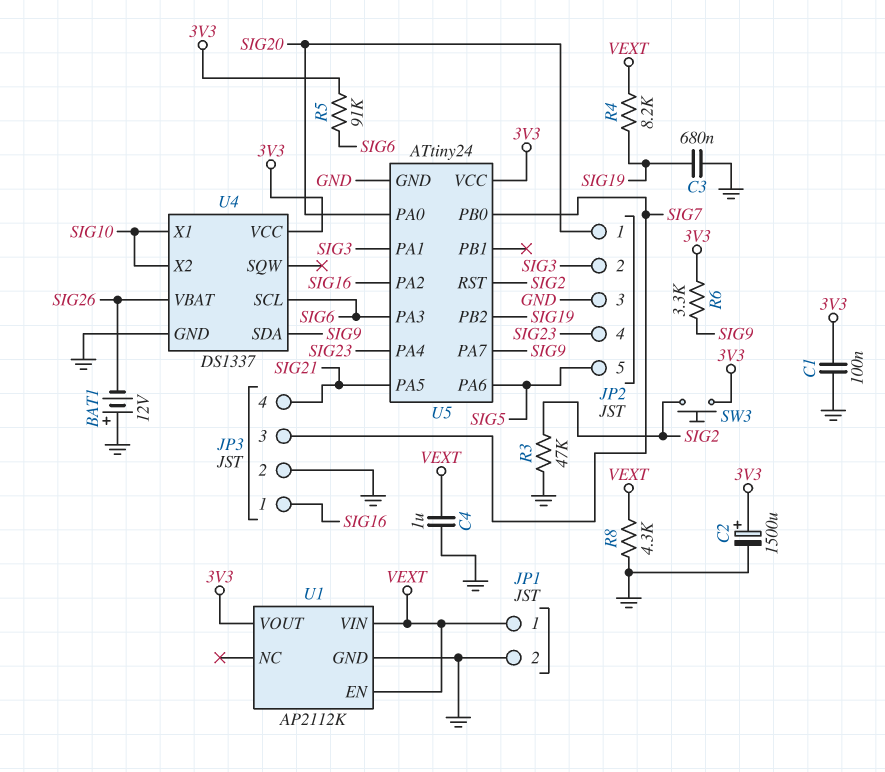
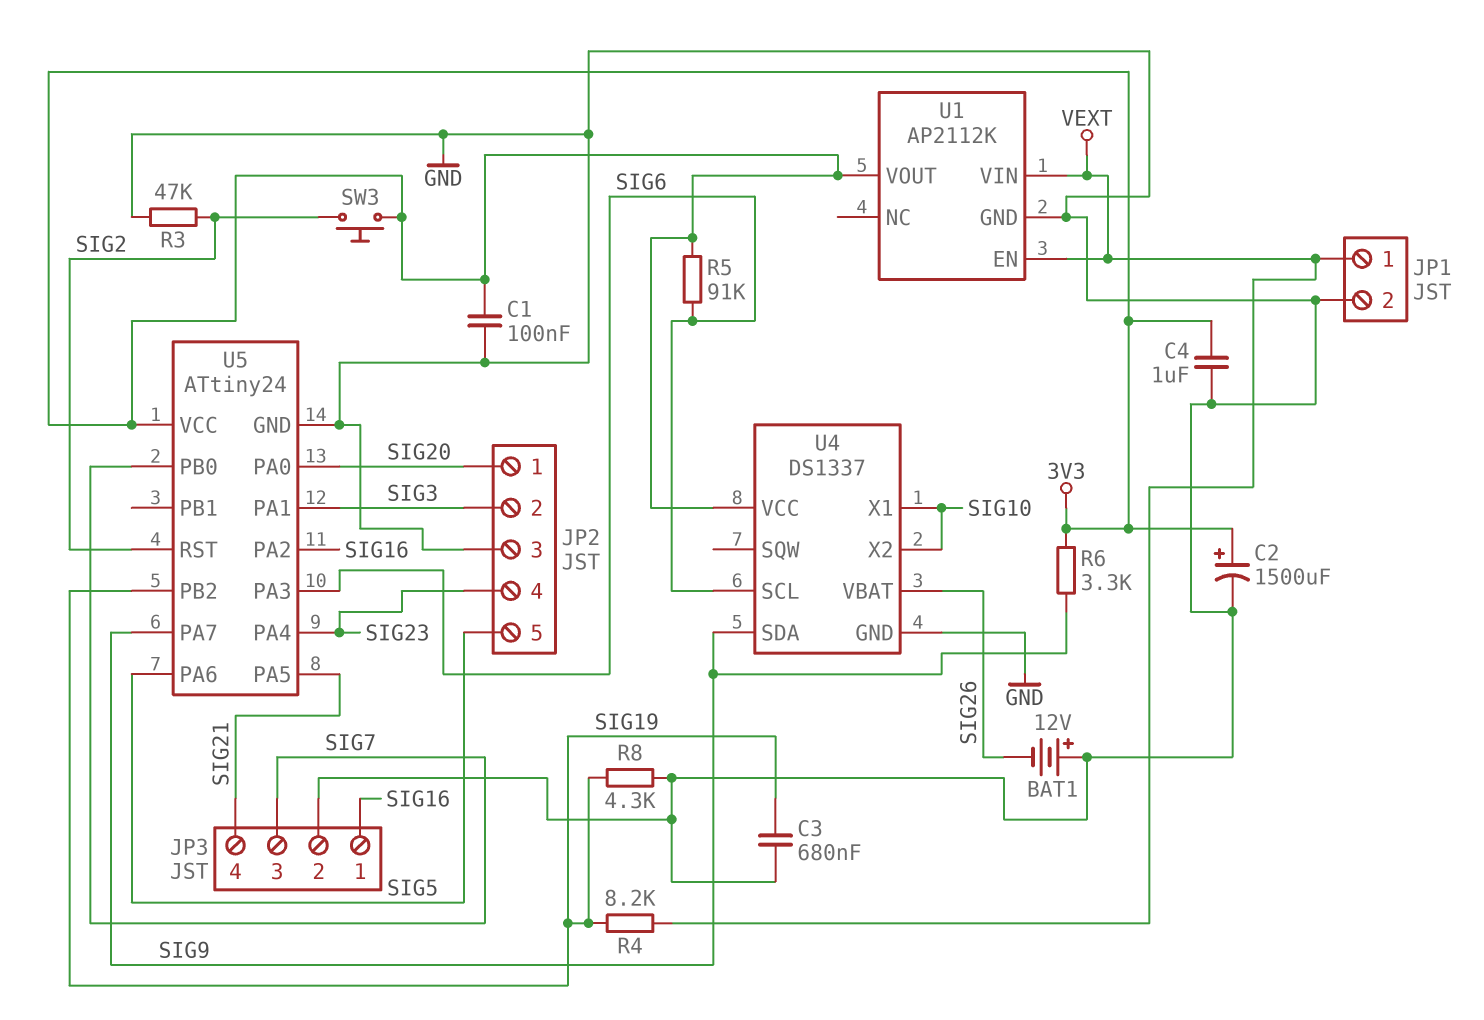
C4: 1uF (GND, VEXT) -> 1uF (3V3, GND)
R8: 4.3k (GND, VEXT) -> 4.3k (GND, SIG19)

